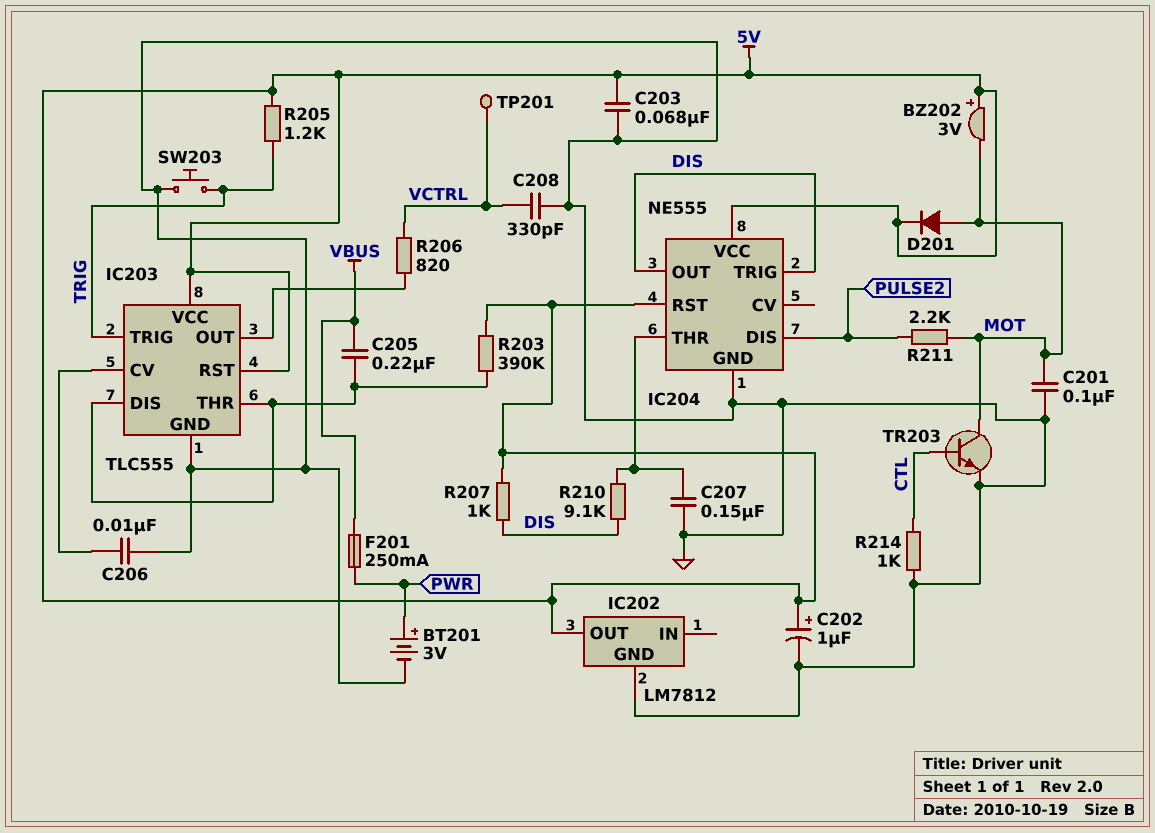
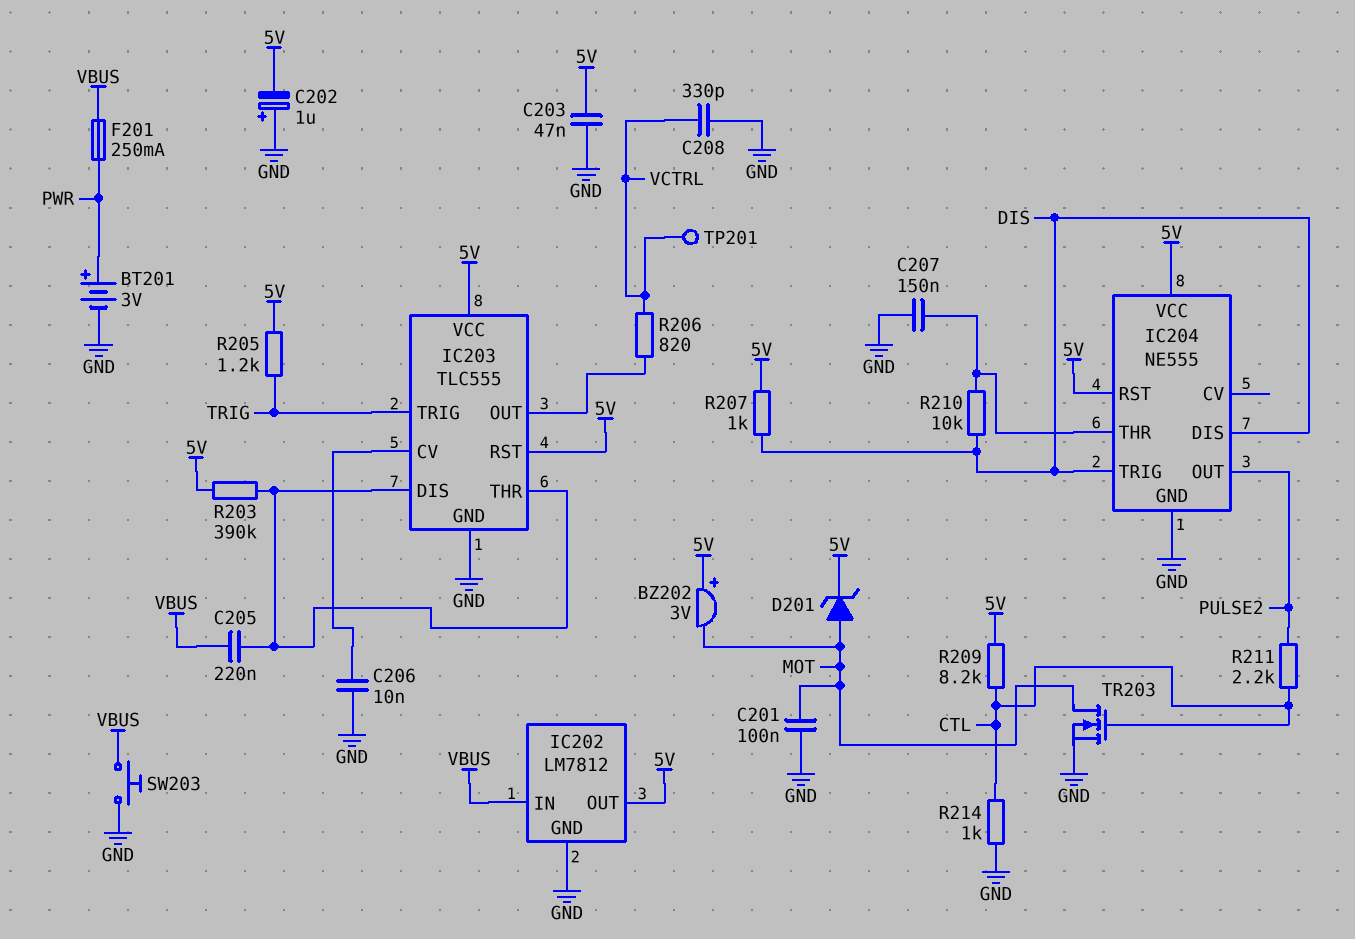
C202: 1uF (plus 5V, minus GND) -> 1uF (plus GND, minus 5V)
C203: 68nF (5V, GND) -> 47nF (5V, GND)
D201: diode (A MOT, K 5V) -> zener (A MOT, K 5V)
IC202 pin IN: none -> VBUS
IC204 pin DIS: PULSE2 -> DIS
IC204 pin OUT: DIS -> PULSE2
R209: none -> 8.2k (5V, CTL)
R210: 9.1k (DIS, IC204/THR) -> 10k (DIS, IC204/THR)
R211: 2.2k (MOT, PULSE2) -> 2.2k (CTL, PULSE2)
SW203: button (GND, TRIG) -> button (GND, VBUS)
TR203: NPN (B CTL, C MOT, E GND) -> NMOS (G CTL, D MOT, S GND)

